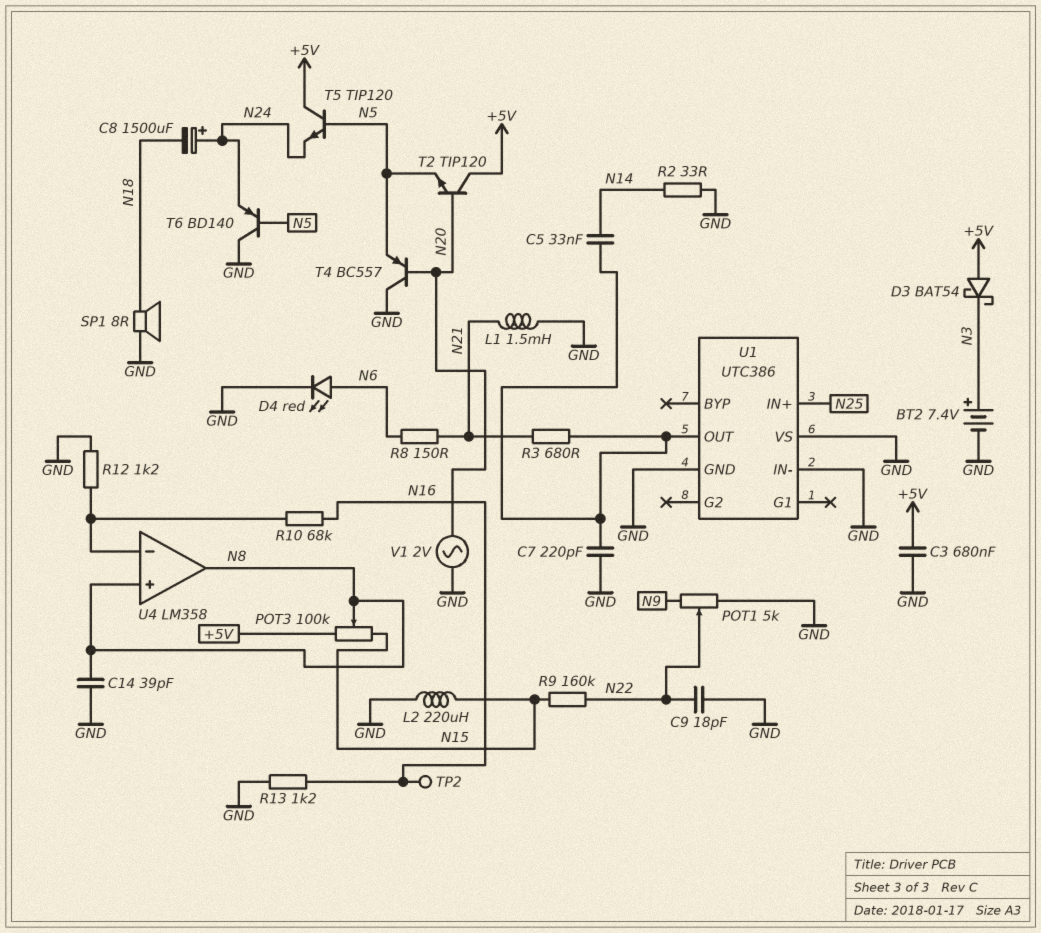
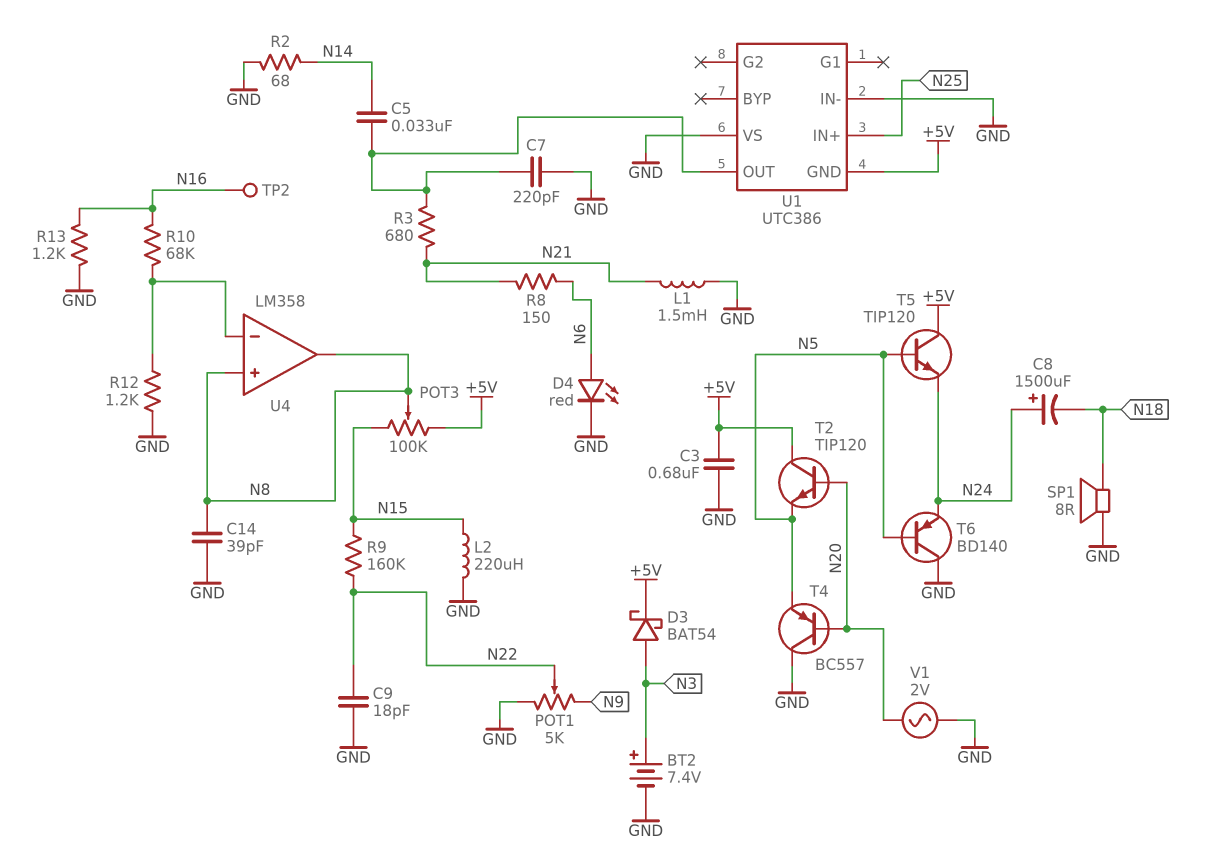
D3: schottky BAT54 (A +5V, K N3) -> schottky BAT54 (A N3, K +5V)
R2: 33 (GND, N14) -> 68 (GND, N14)
U1 pin GND: GND -> +5V

